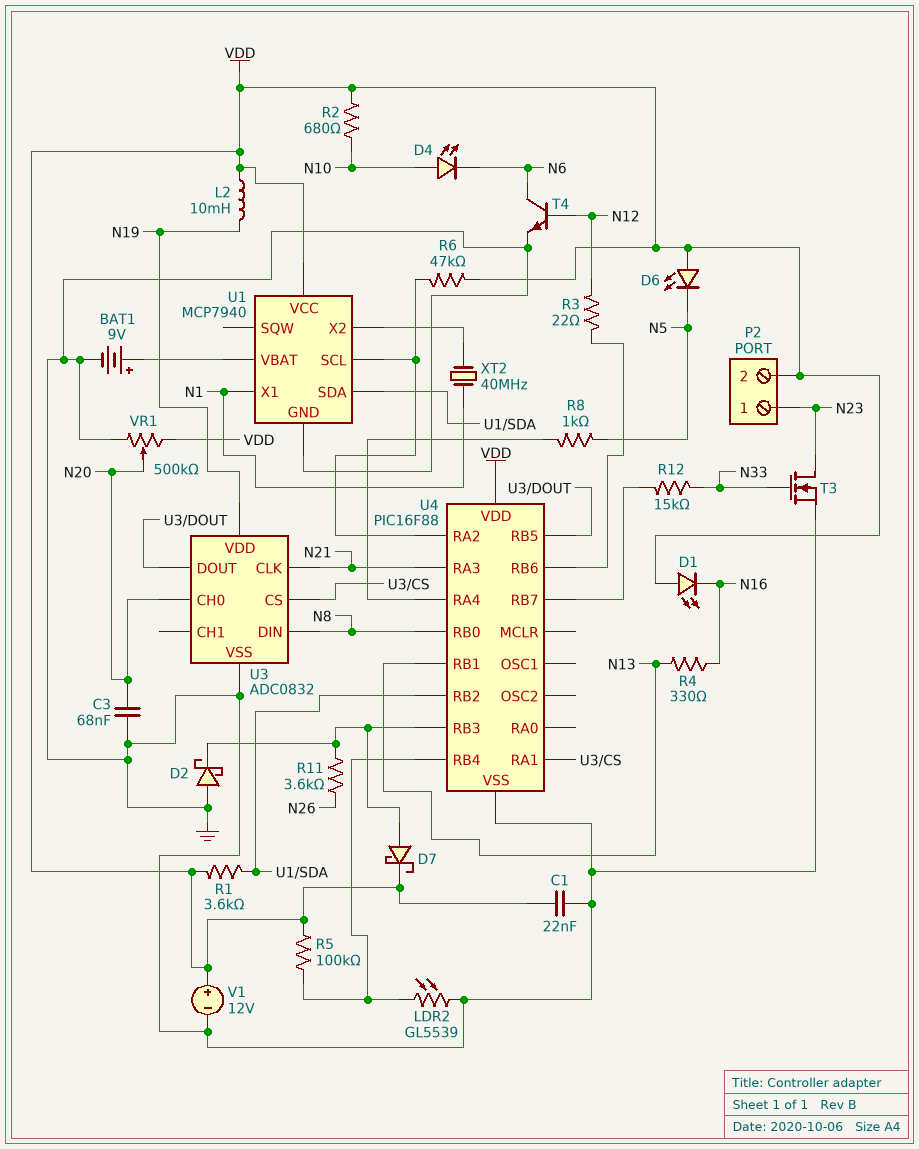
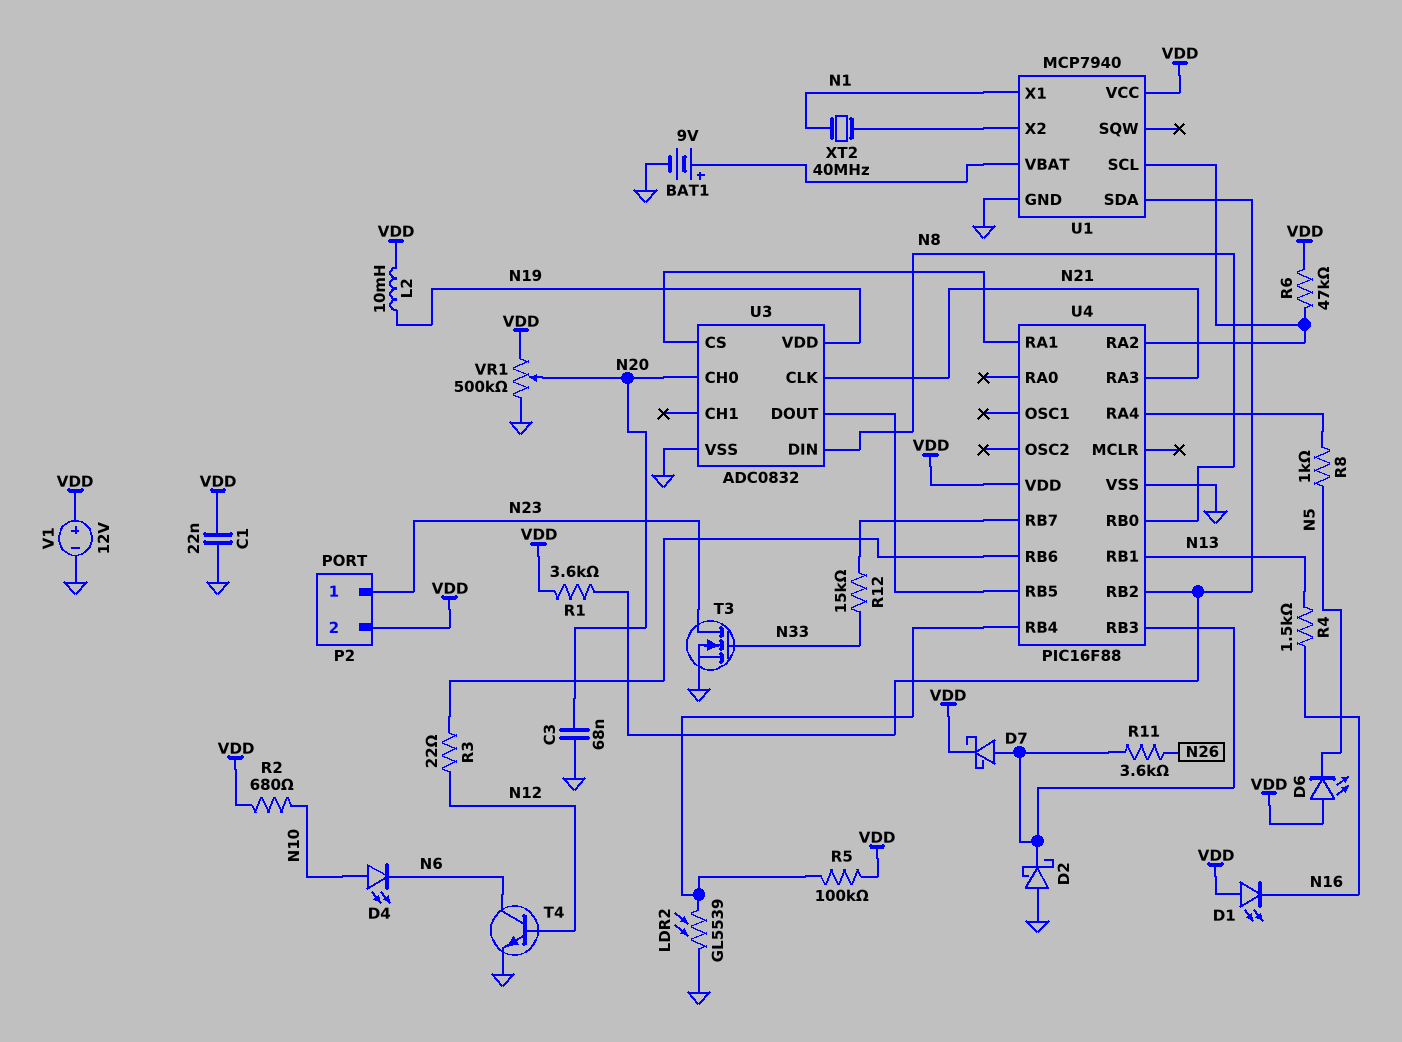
R4: 330 (N13, N16) -> 1.5k (N13, N16)

